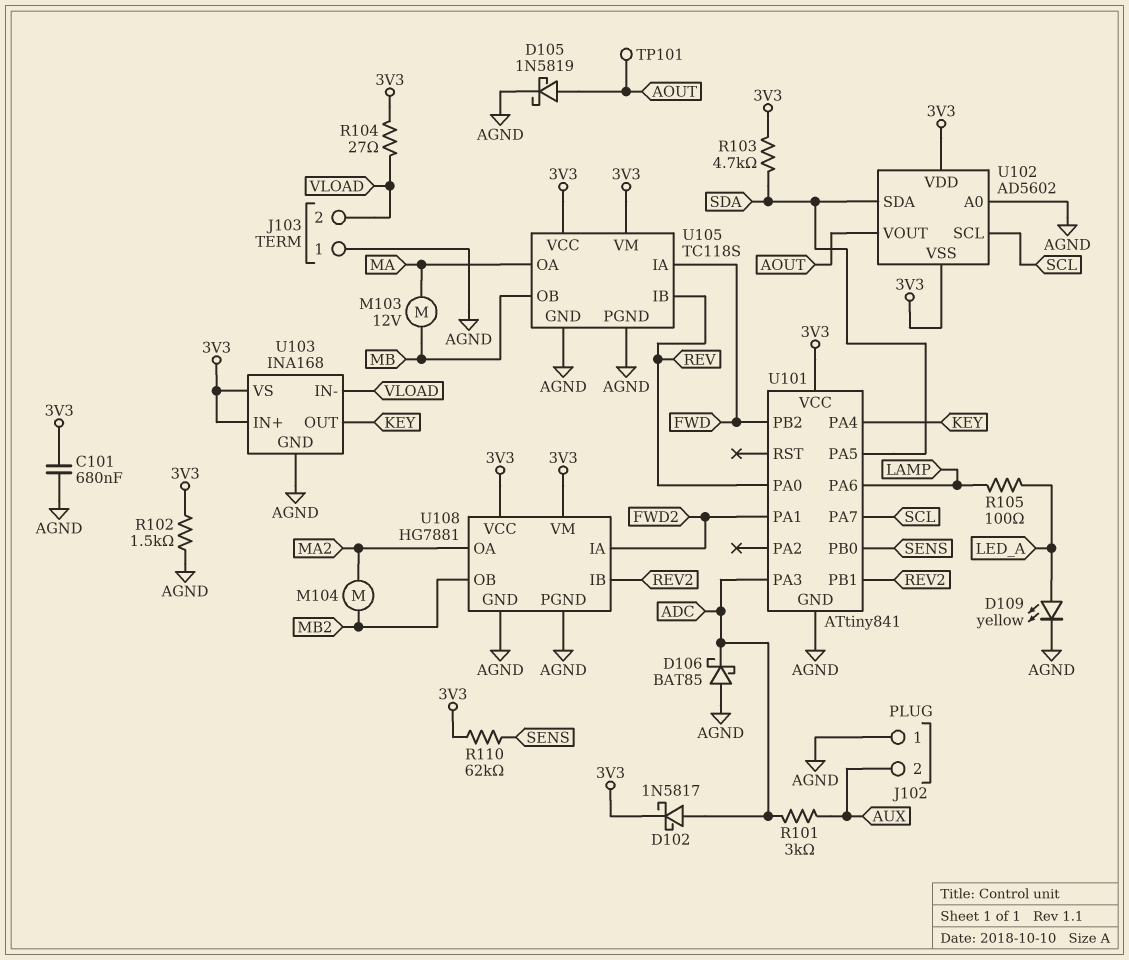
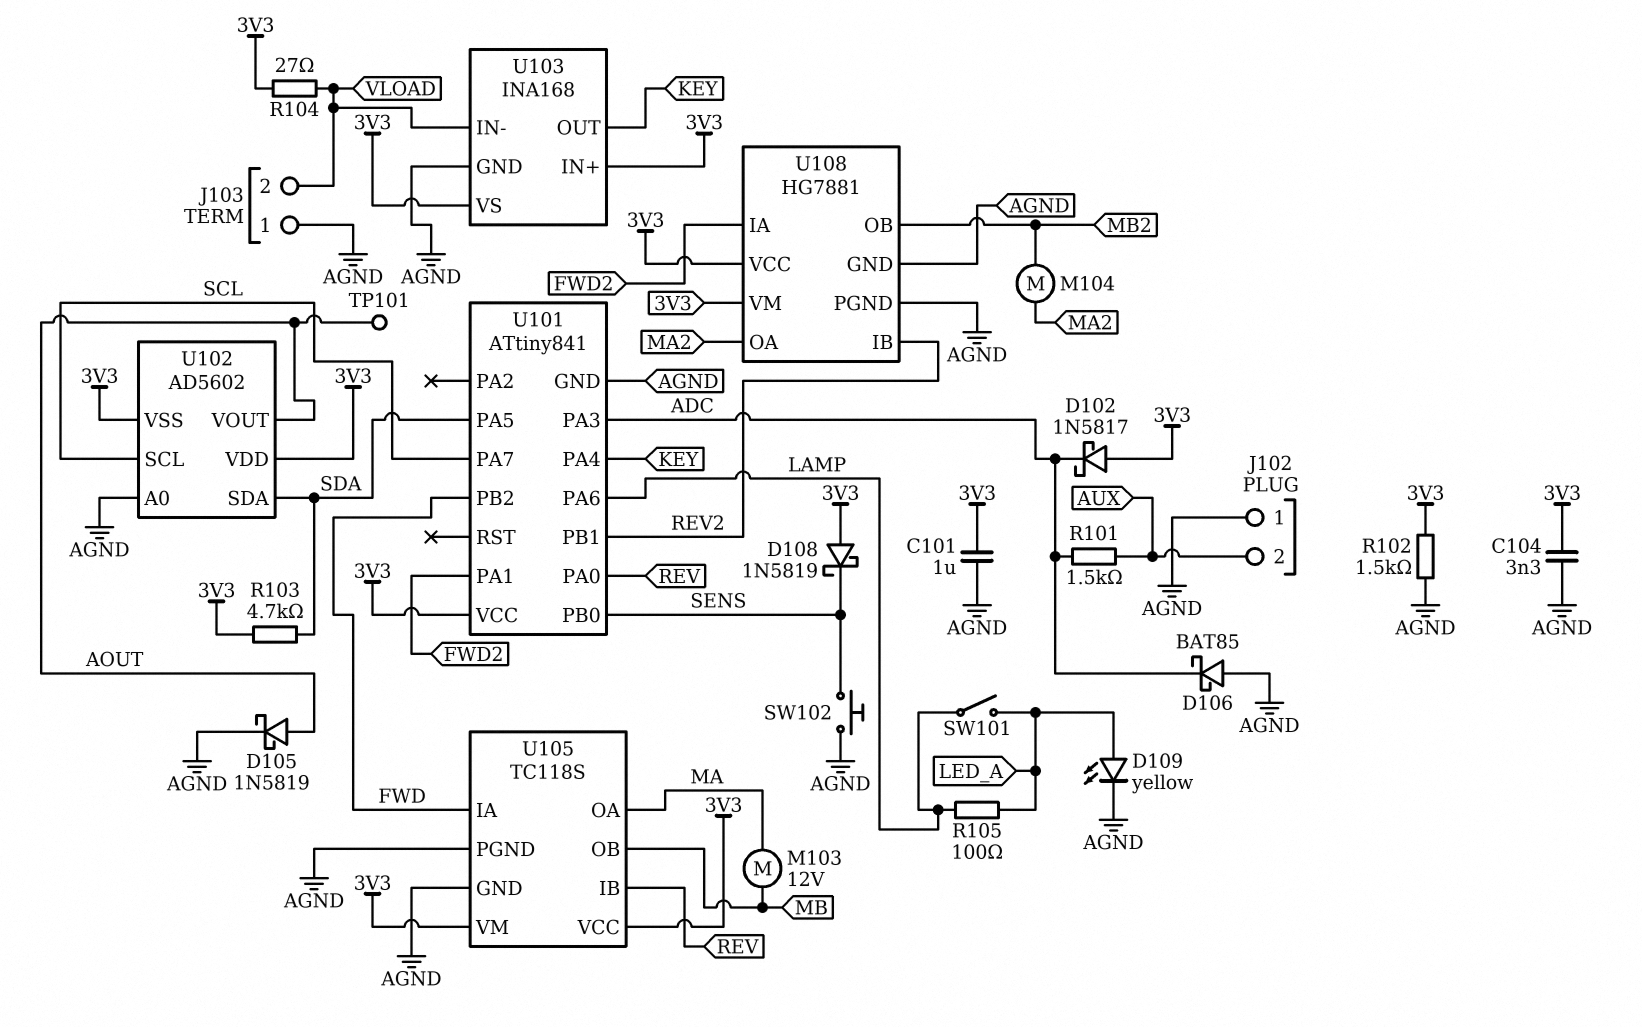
C101: 680nF (3V3, AGND) -> 1uF (3V3, AGND)
C104: none -> 3.3nF (3V3, AGND)
D102: schottky 1N5817 (A ADC, K 3V3) -> schottky 1N5817 (A 3V3, K ADC)
D108: none -> schottky 1N5819 (A 3V3, K SENS)
R101: 3k (ADC, AUX) -> 1.5k (ADC, AUX)
R110: 62k (3V3, SENS) -> none
SW101: none -> switch (LAMP, LED_A)
SW102: none -> button (AGND, SENS)

